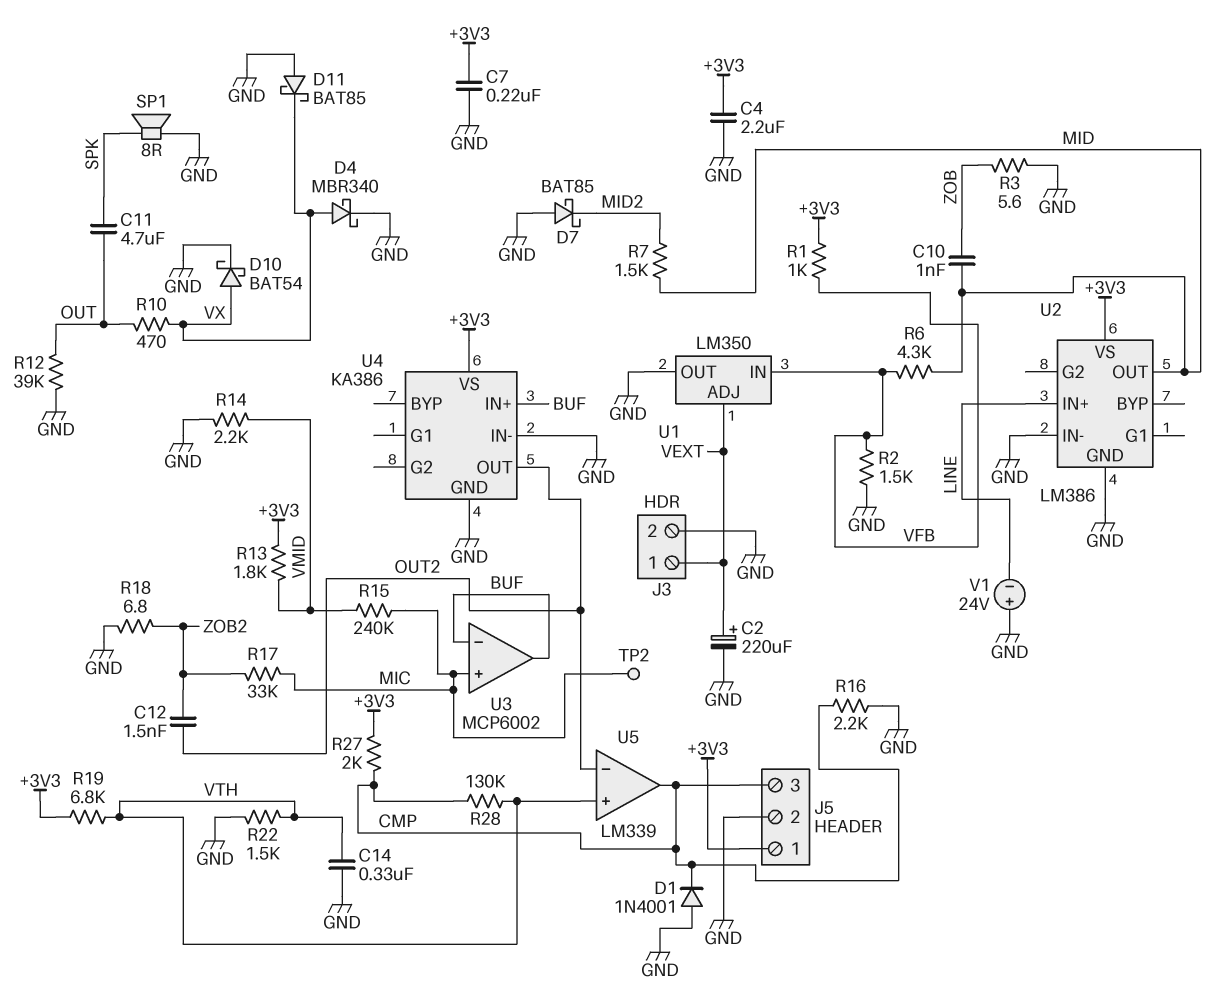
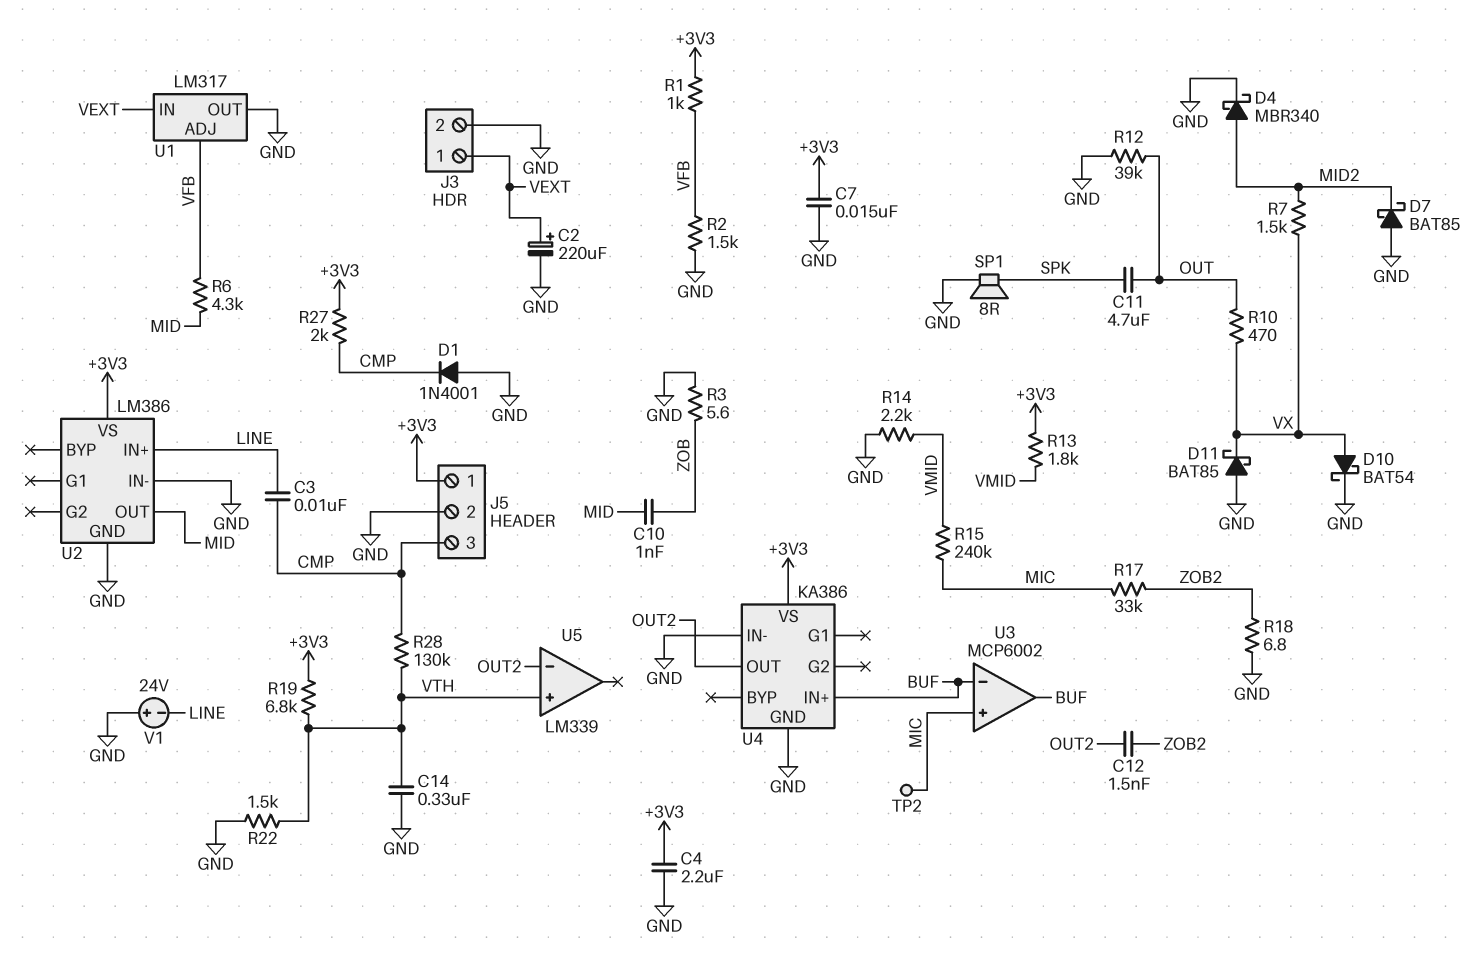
C3: none -> 10nF (CMP, LINE)
C7: 220nF (+3V3, GND) -> 15nF (+3V3, GND)
D4: schottky MBR340 (A VX, K GND) -> schottky MBR340 (A MID2, K GND)
R7: 1.5k (MID, MID2) -> 1.5k (MID2, VX)
R16: 2.2k (CMP, GND) -> none
U1: LM350 -> LM317
U1 pin ADJ: VEXT -> VFB
U1 pin IN: VFB -> VEXT
U5 pin out: CMP -> none

